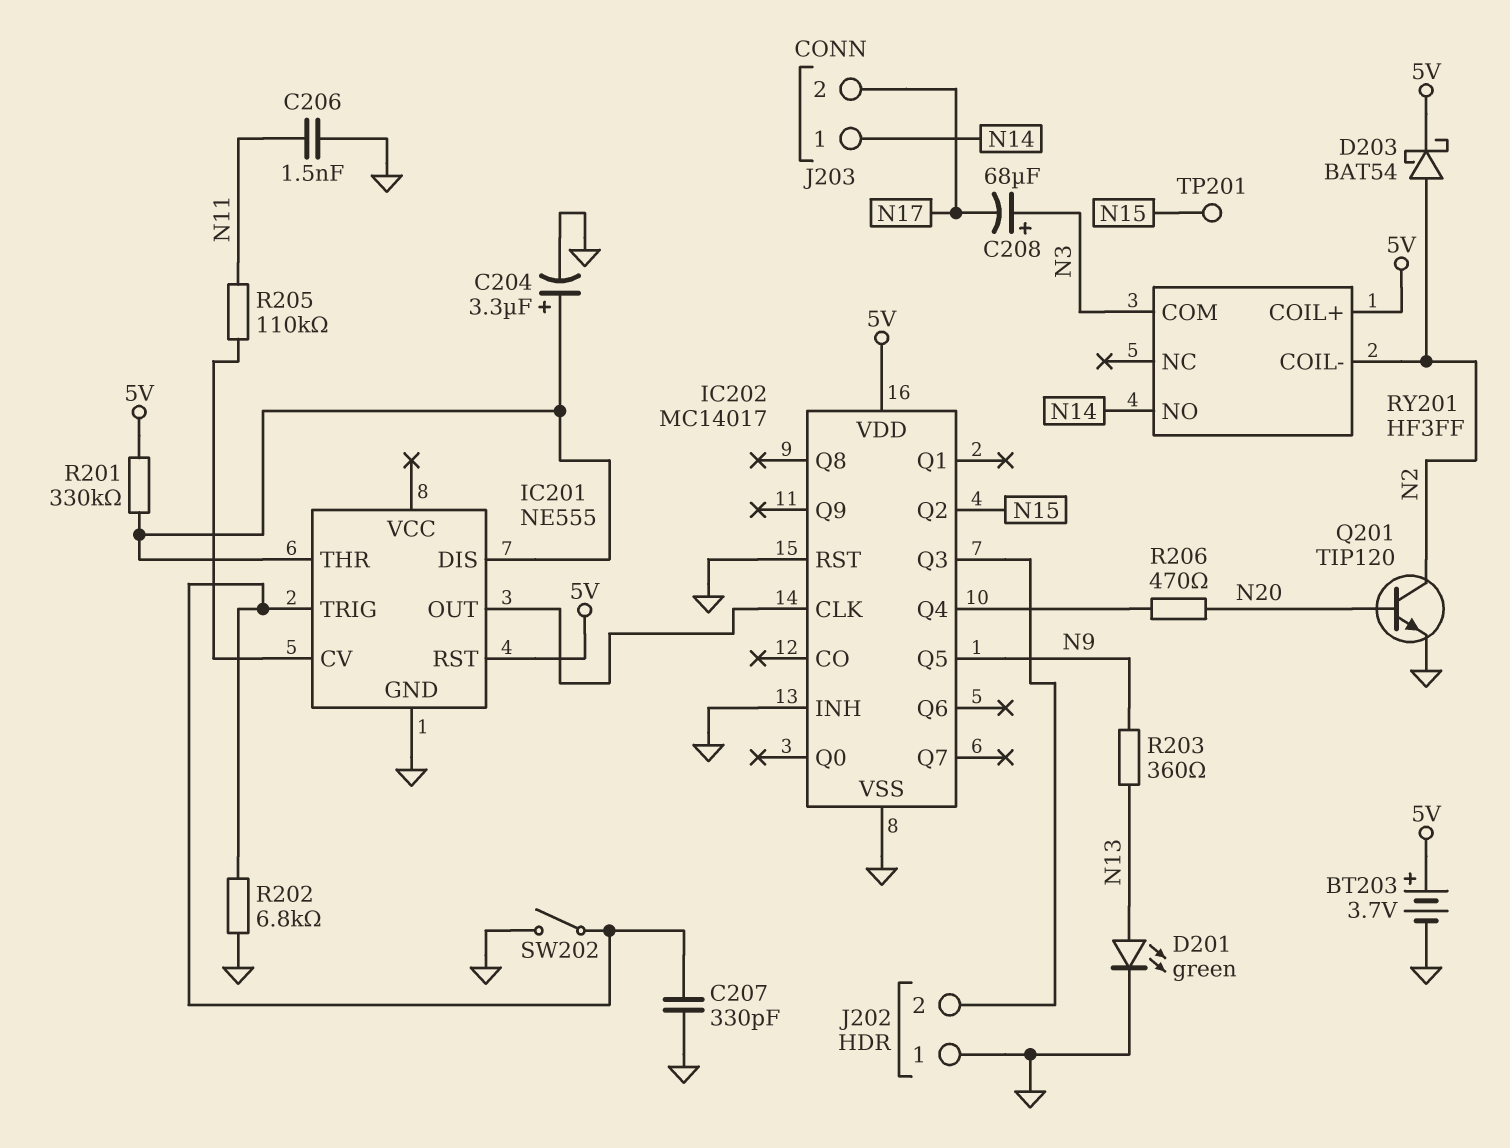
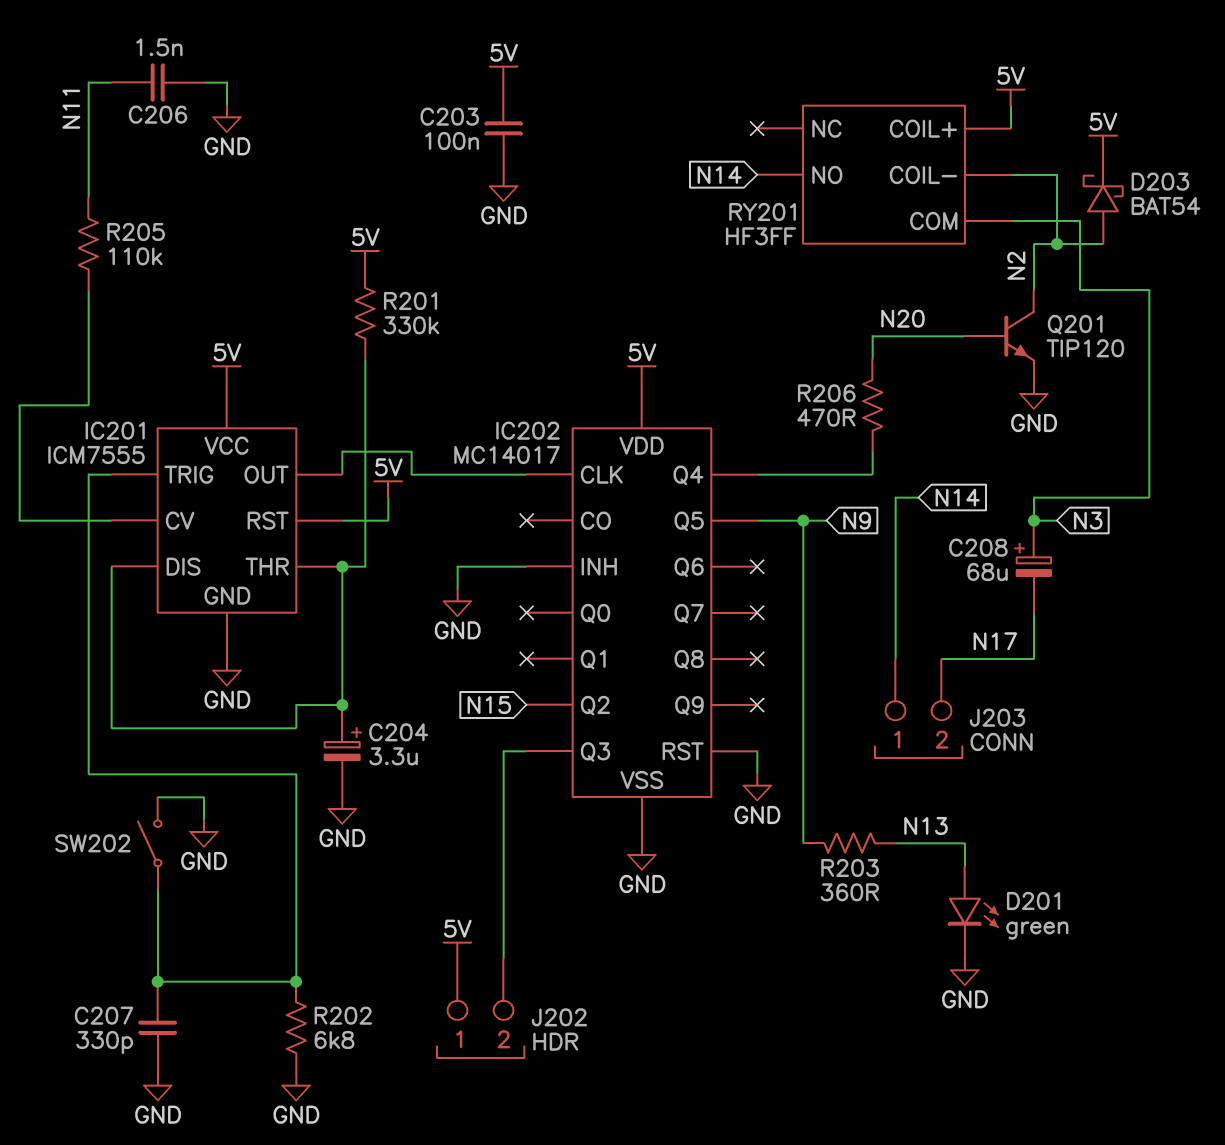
BT203: 3.7V (plus 5V, minus GND) -> none
C203: none -> 100nF (5V, GND)
IC201: NE555 -> ICM7555
IC201 pin VCC: none -> 5V
J202 pin 1: GND -> 5V
TP201: test point (N15) -> none

